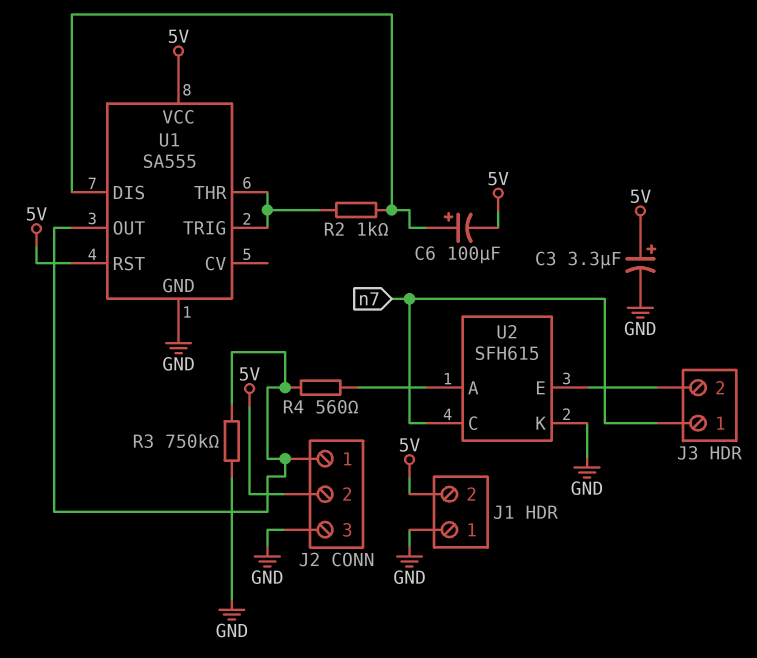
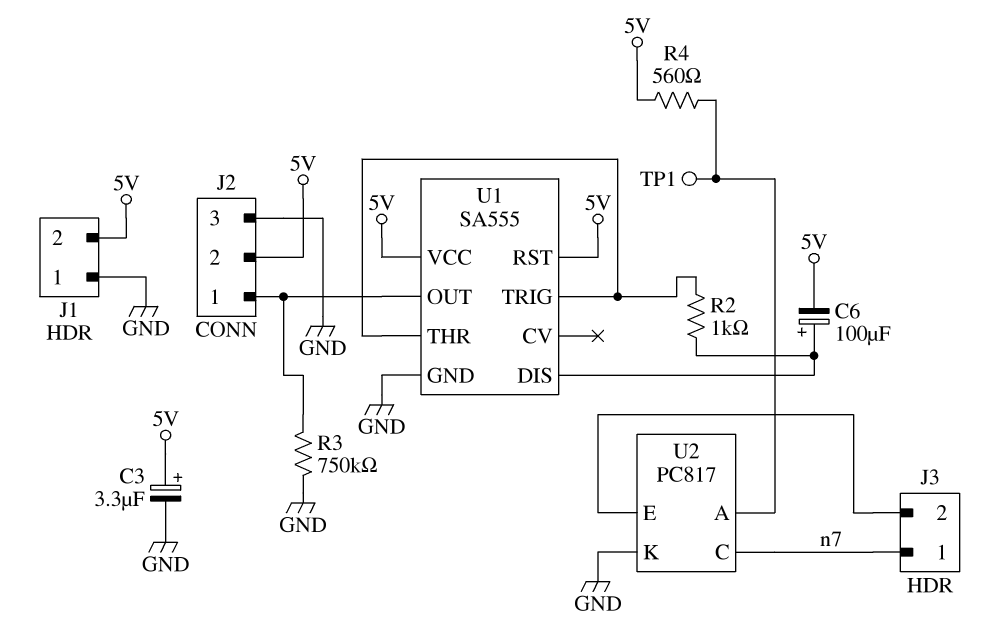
R4: 560 (J2/1, U2/A) -> 560 (5V, U2/A)
TP1: none -> test point (U2/A)
U2: SFH615 -> PC817

